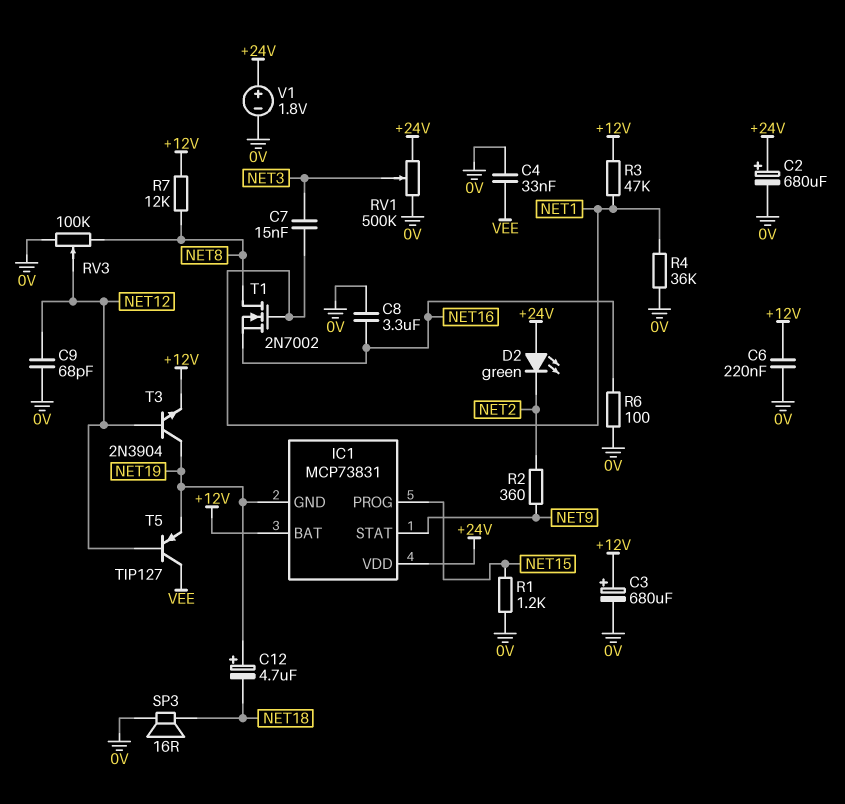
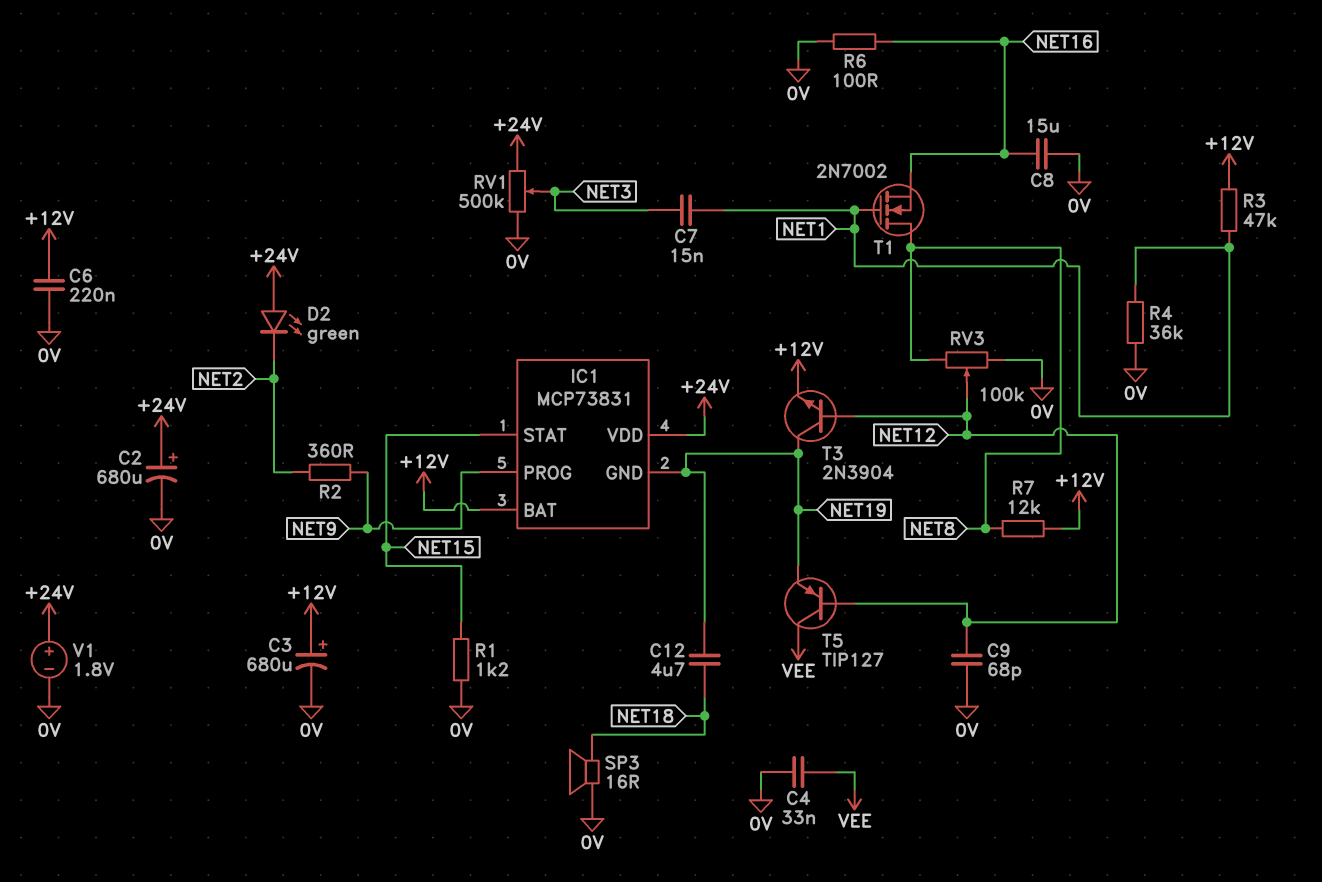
C8: 3.3uF (0V, NET16) -> 15uF (0V, NET16)
C12: 4.7uF (plus NET19, minus NET18) -> 4.7uF (NET18, NET19)
IC1 pin PROG: NET15 -> NET9
IC1 pin STAT: NET9 -> NET15

